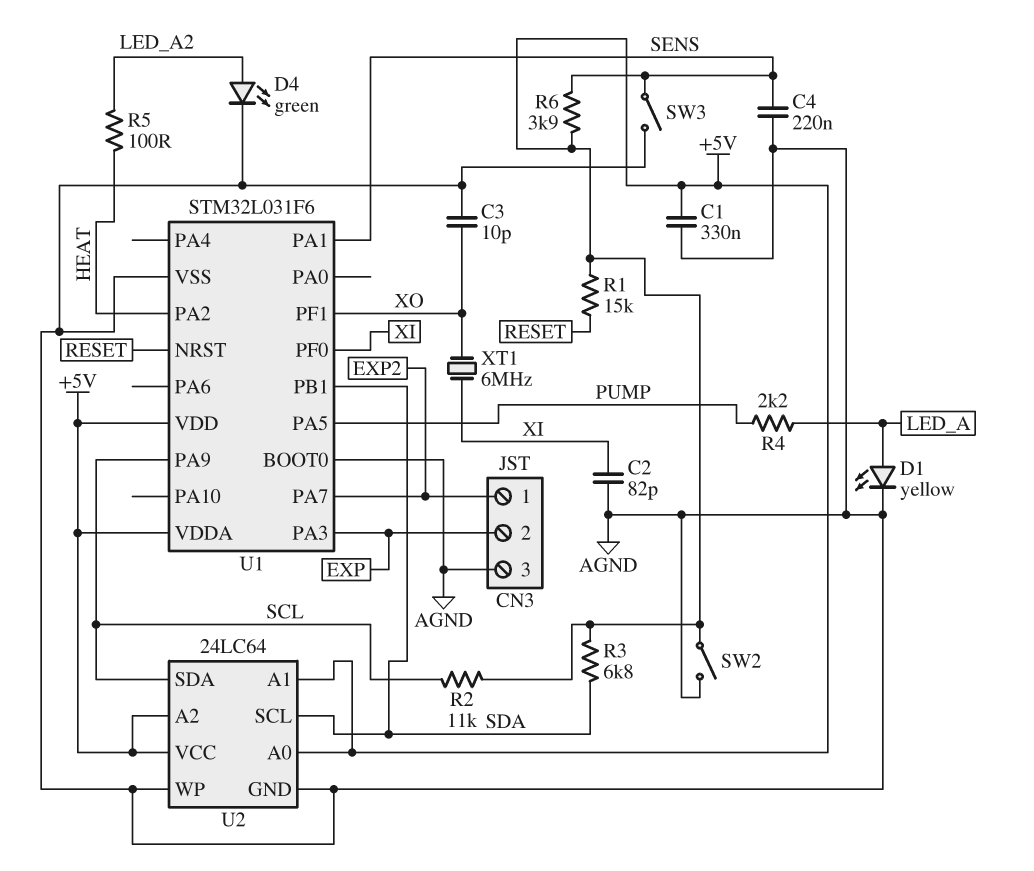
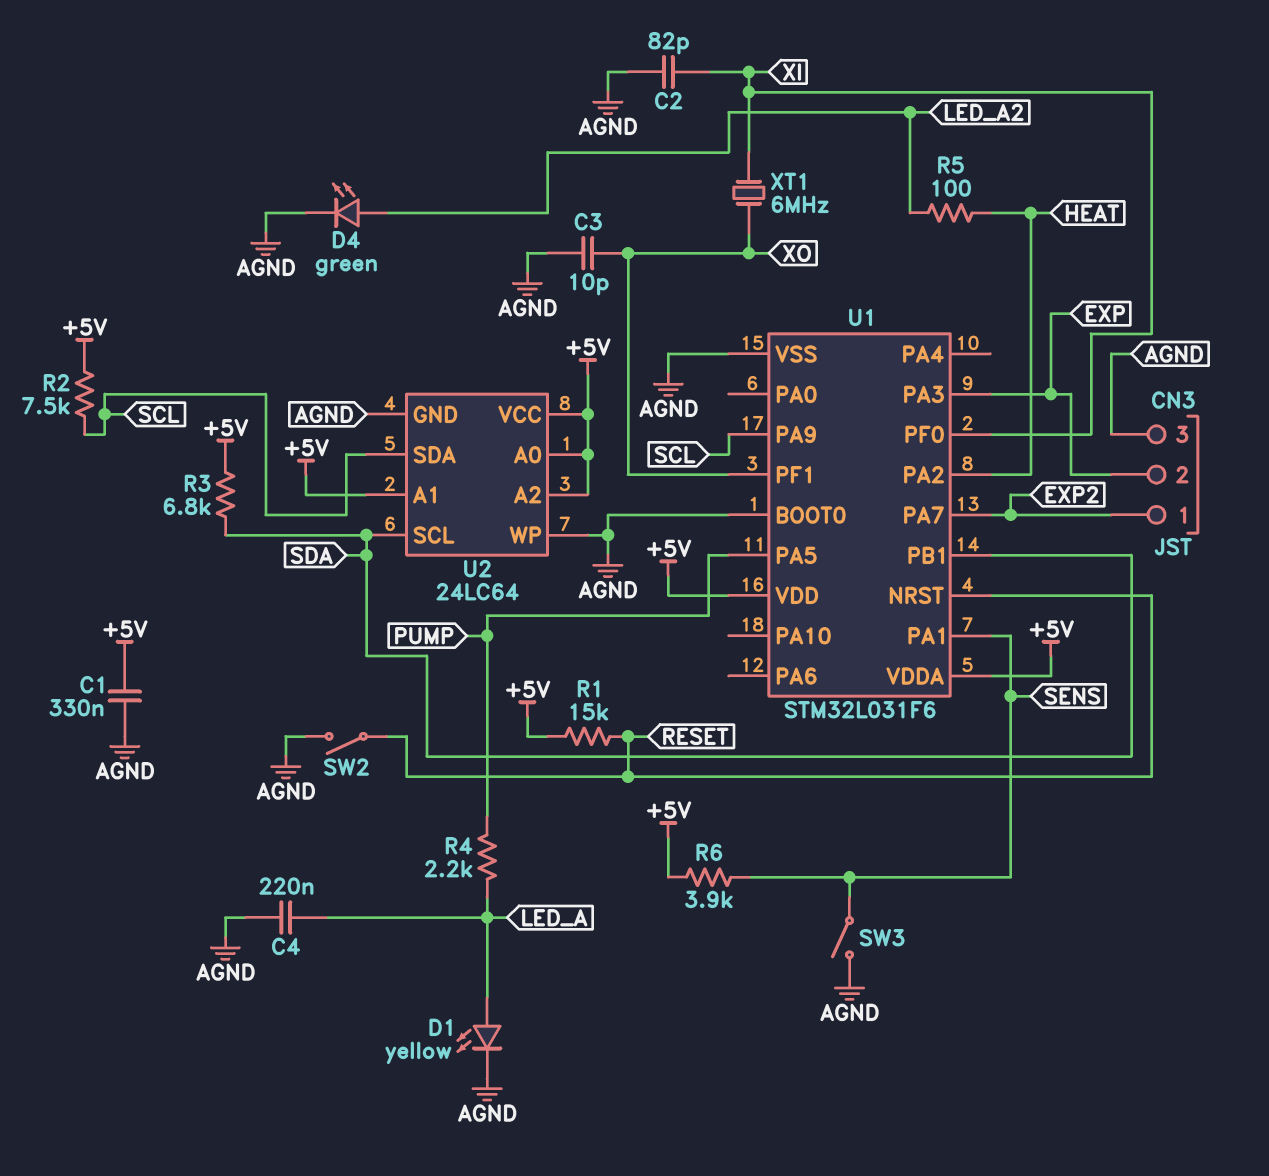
C4: 220nF (AGND, SENS) -> 220nF (AGND, LED_A)
R2: 11k (+5V, SCL) -> 7.5k (+5V, SCL)
SW2: switch (+5V, AGND) -> switch (AGND, RESET)

